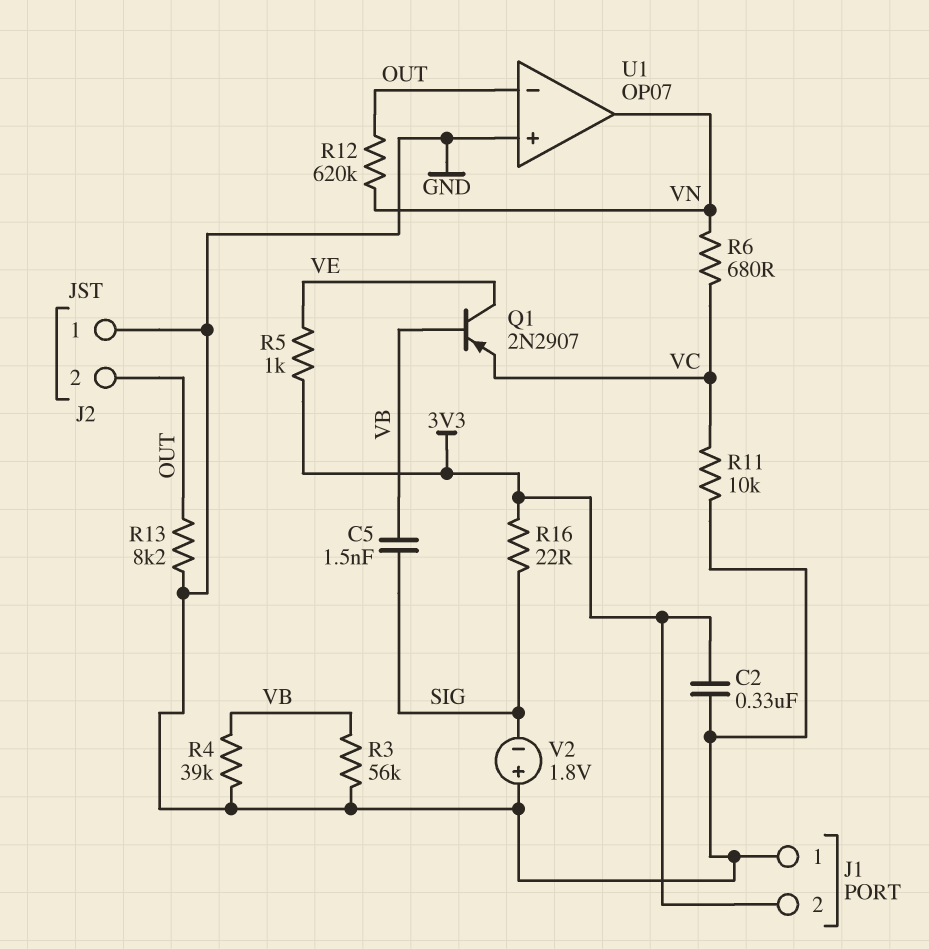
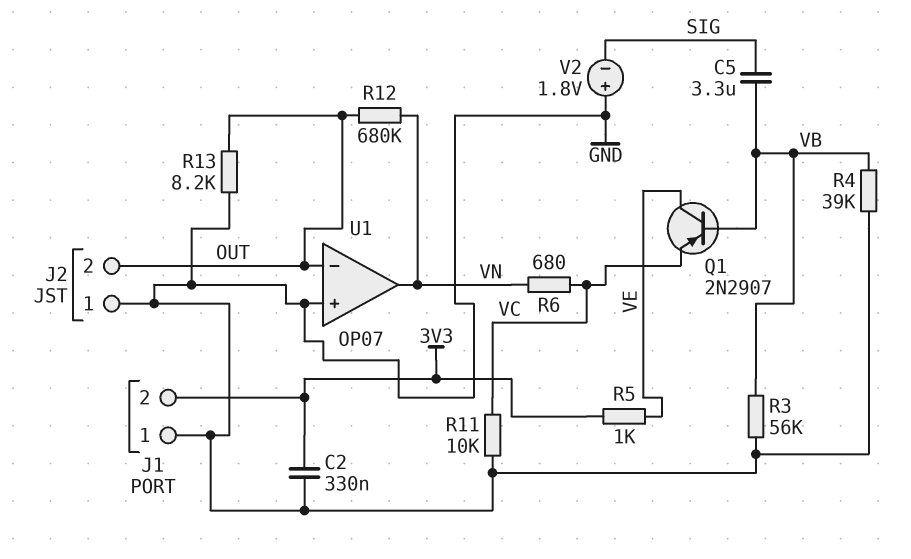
C5: 1.5nF (SIG, VB) -> 3.3uF (SIG, VB)
R12: 620k (OUT, VN) -> 680k (OUT, VN)
R16: 22 (3V3, SIG) -> none

